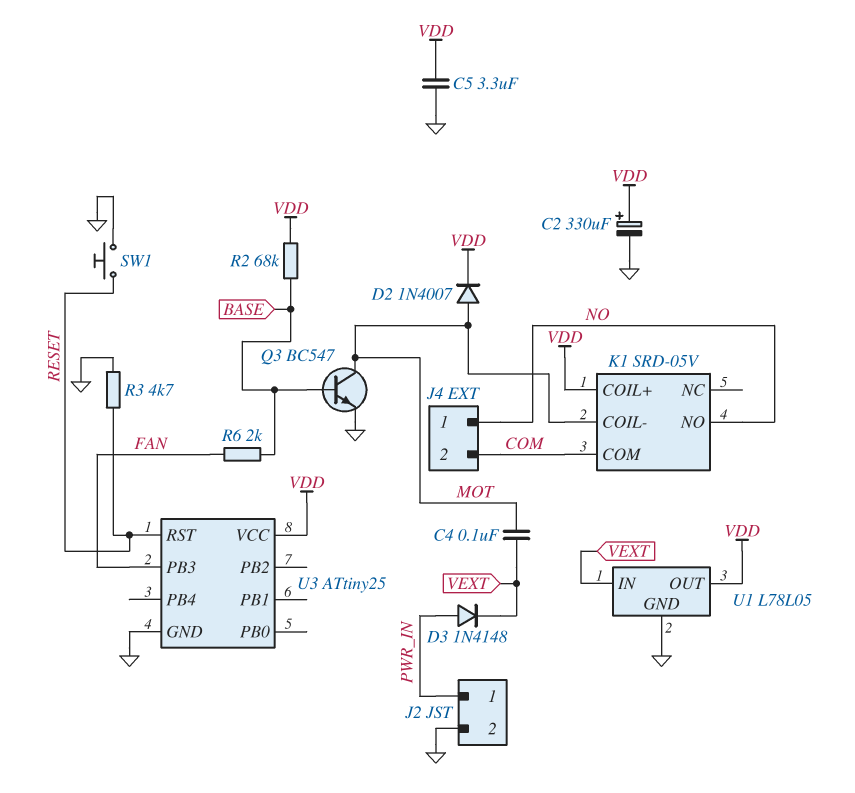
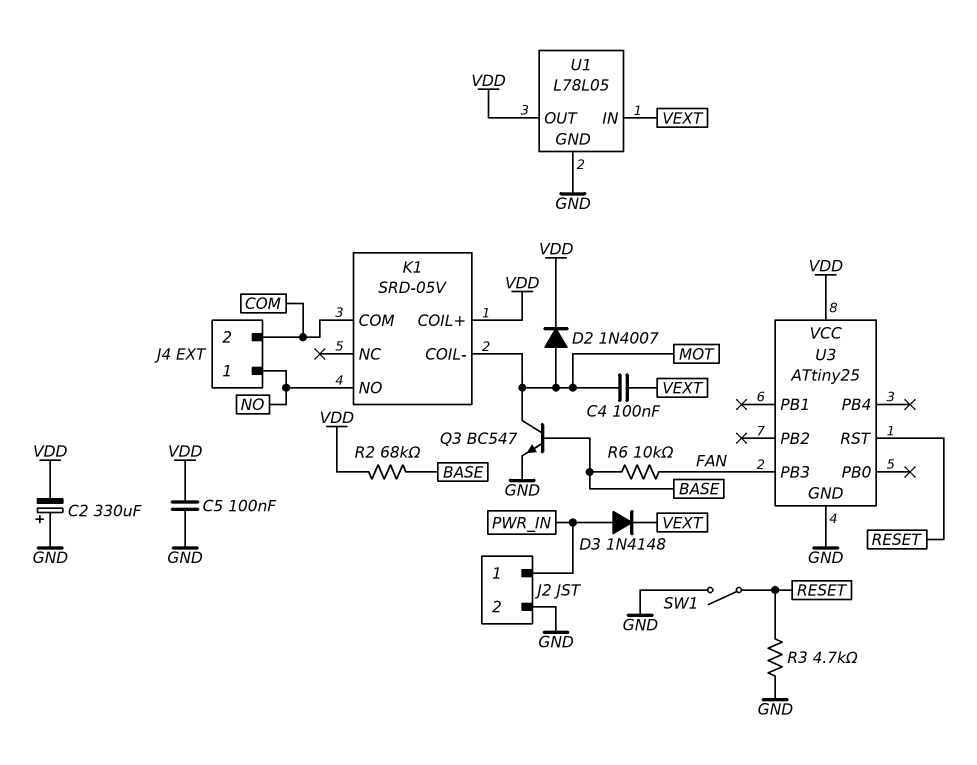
C2: 330uF (plus VDD, minus GND) -> 330uF (plus GND, minus VDD)
C5: 3.3uF (GND, VDD) -> 100nF (GND, VDD)
R6: 2k (BASE, FAN) -> 10k (BASE, FAN)
SW1: button (GND, RESET) -> switch (GND, RESET)

